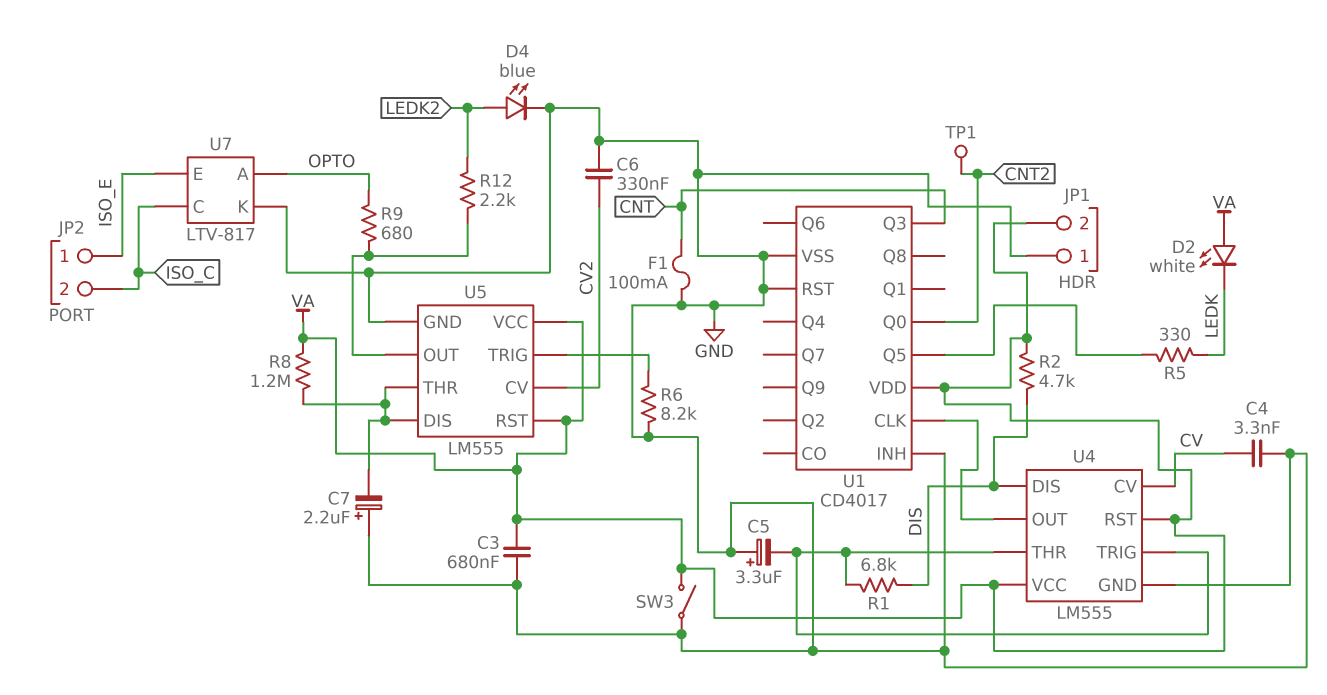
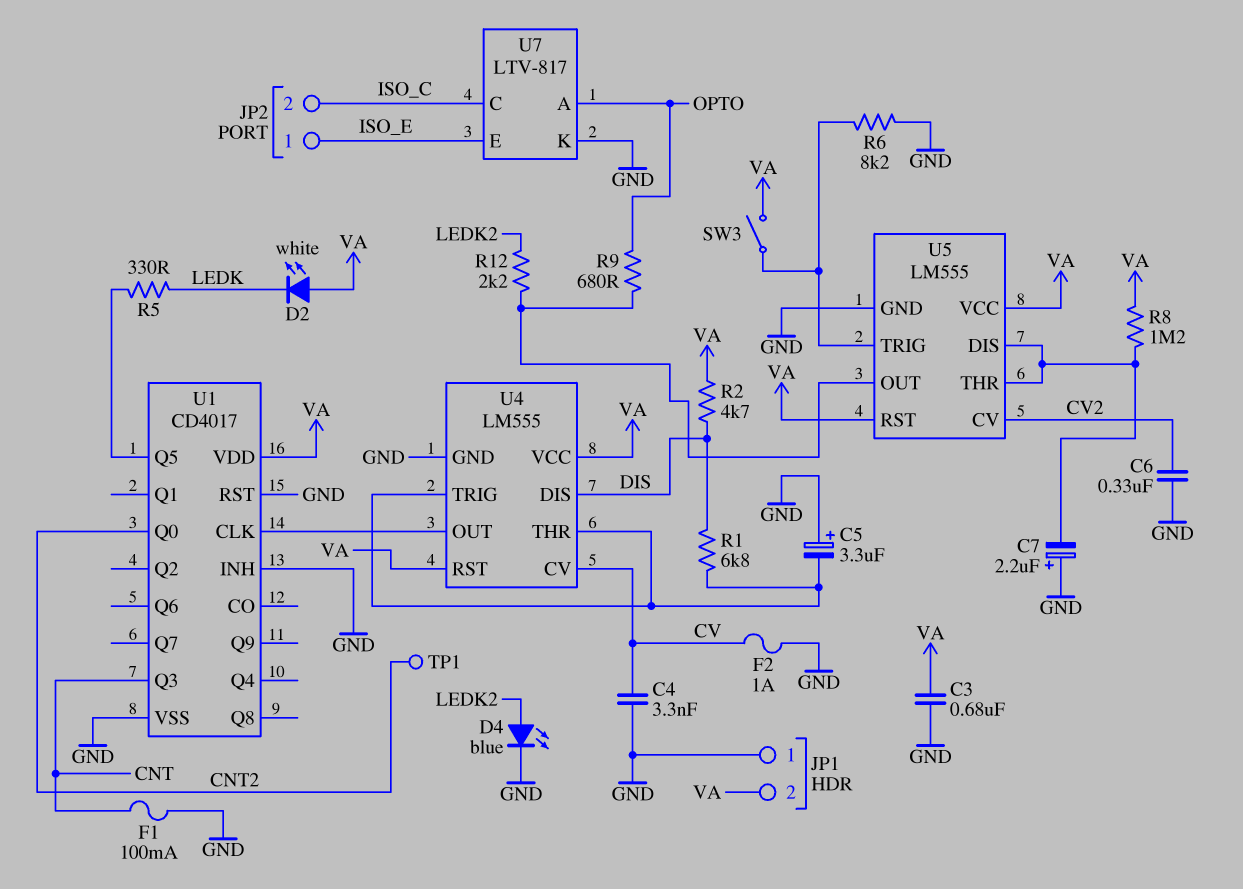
F2: none -> 1A (CV, GND)
SW3: switch (GND, VA) -> switch (U5/TRIG, VA)

